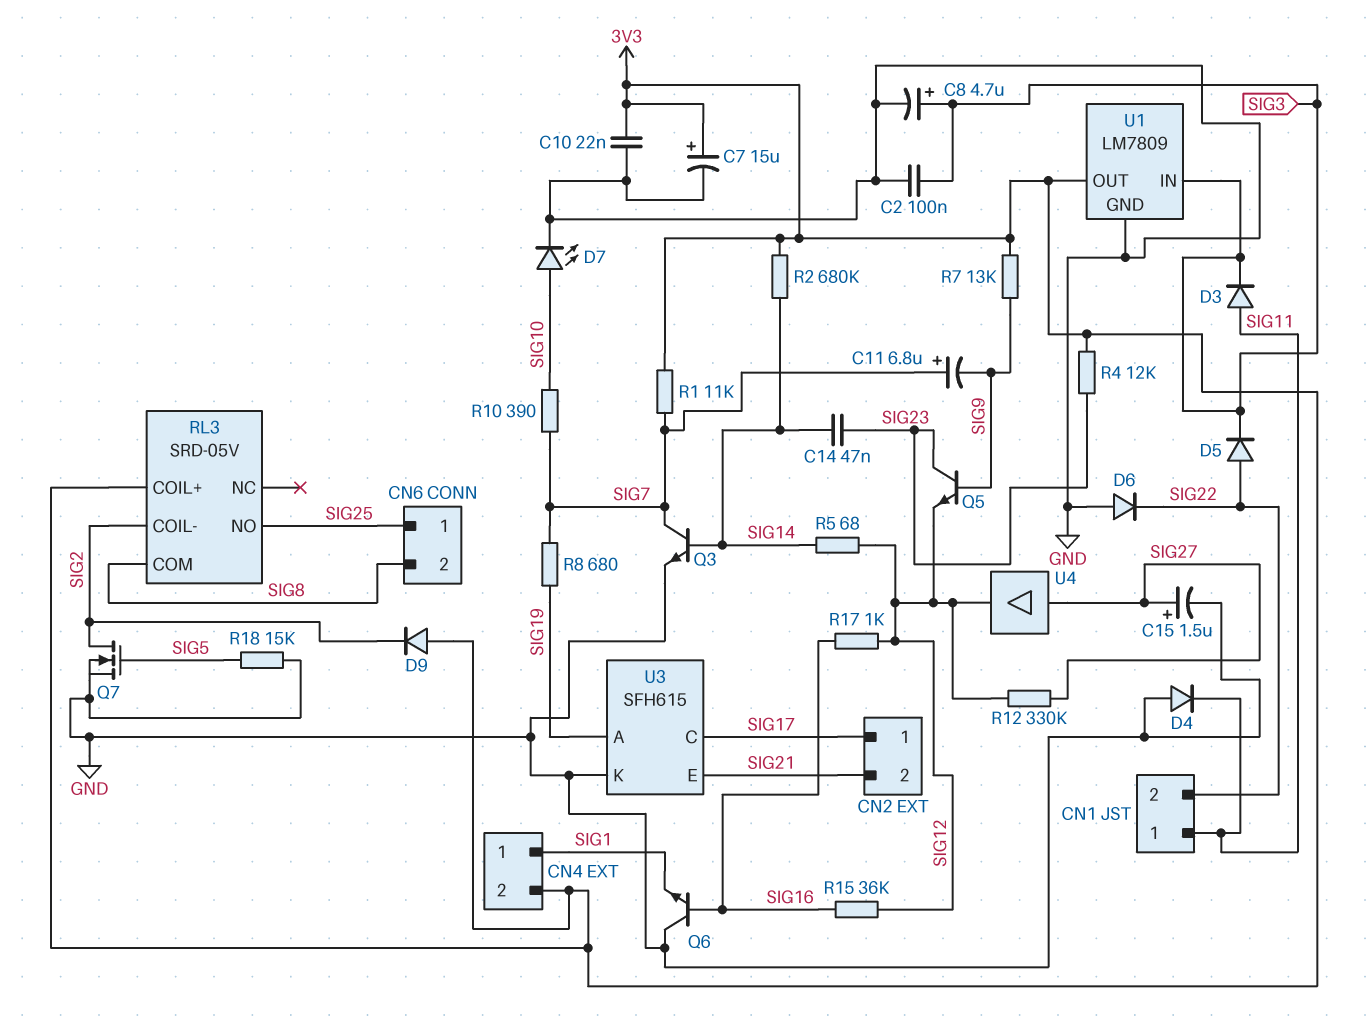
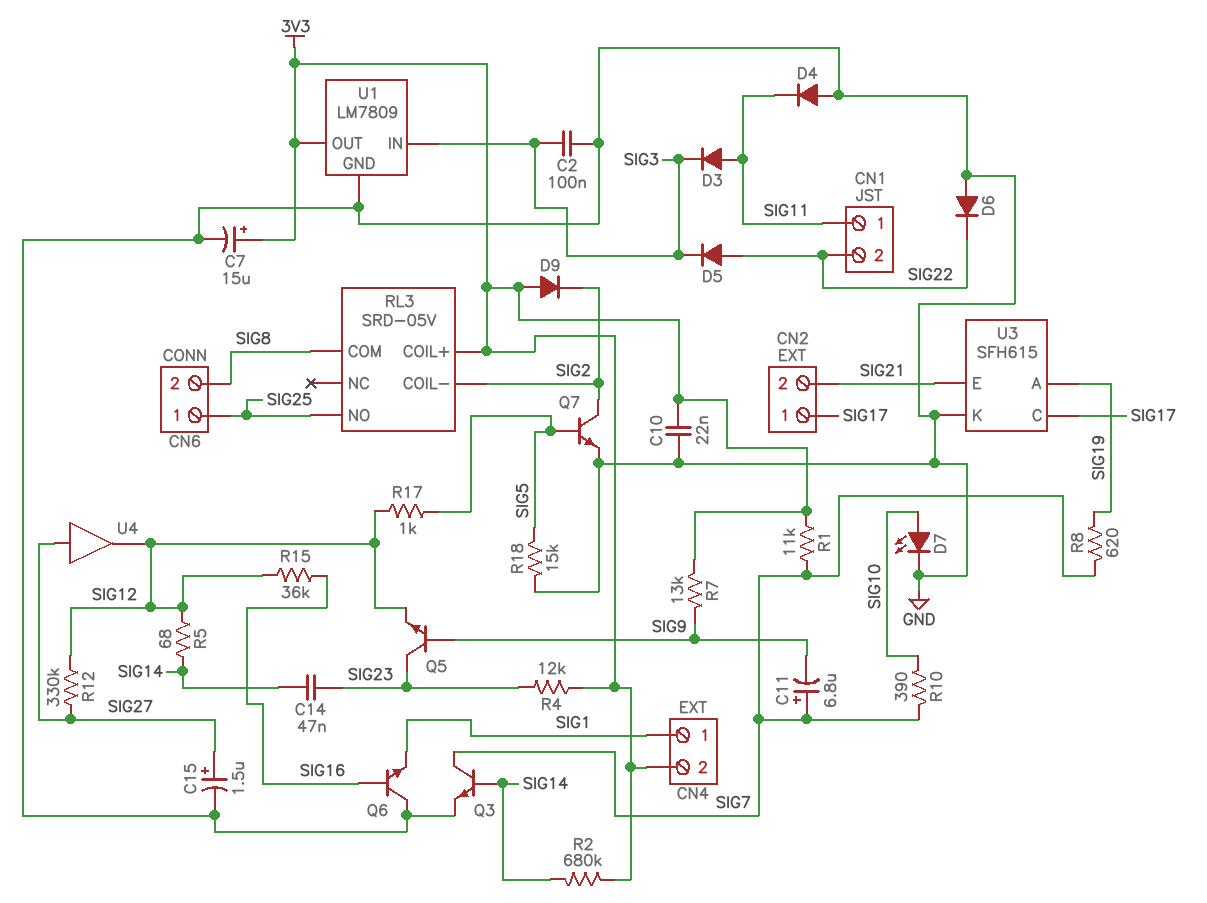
C8: 4.7uF (plus SIG3, minus GND) -> none
Q7: NMOS (G SIG5, D SIG2, S GND) -> NPN (B SIG5, C SIG2, E GND)
R8: 680 (SIG7, SIG19) -> 620 (SIG7, SIG19)
R17: 1k (SIG12, SIG16) -> 1k (SIG5, SIG12)

